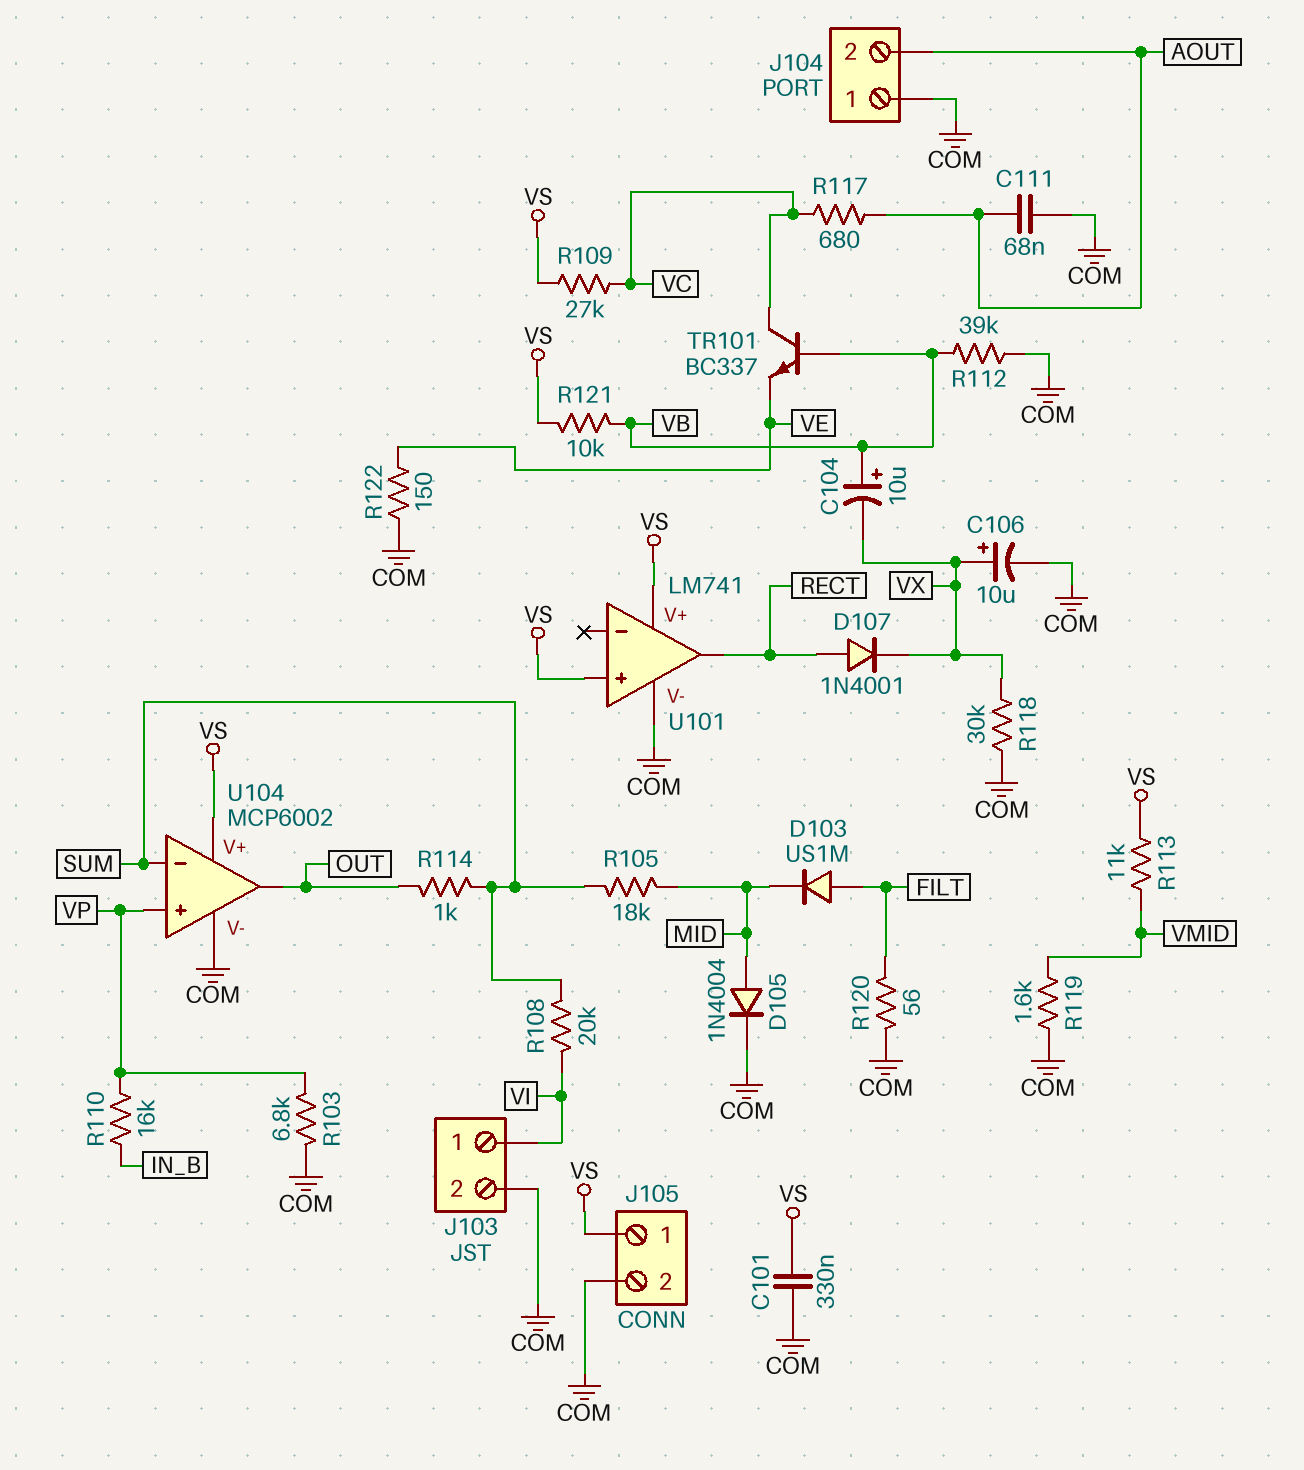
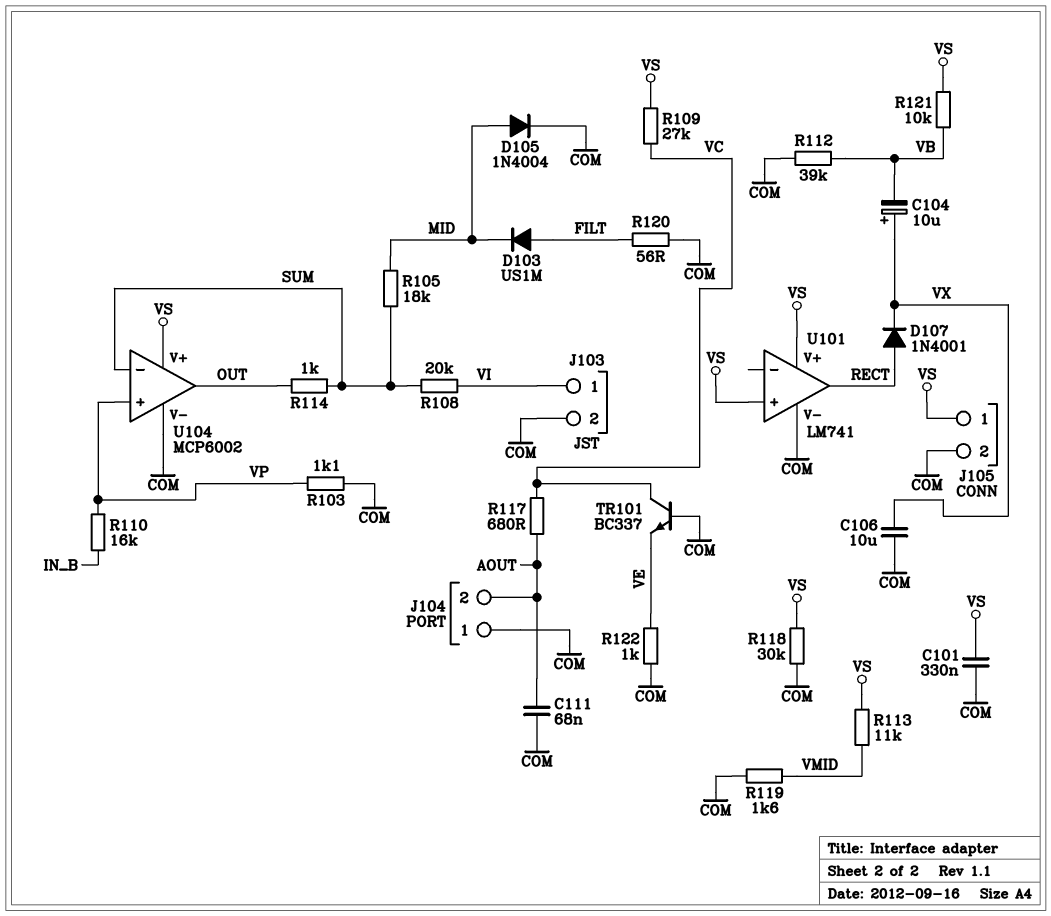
C104: 10uF (plus VB, minus VX) -> 10uF (plus VX, minus VB)
C106: 10uF (plus VX, minus COM) -> 10uF (COM, VX)
R103: 6.8k (COM, VP) -> 1.1k (COM, VP)
R118: 30k (COM, VX) -> 30k (COM, VS)
R122: 150 (COM, VE) -> 1k (COM, VE)
TR101: NPN BC337 (B VB, C VC, E VE) -> NPN BC337 (B COM, C VC, E VE)

